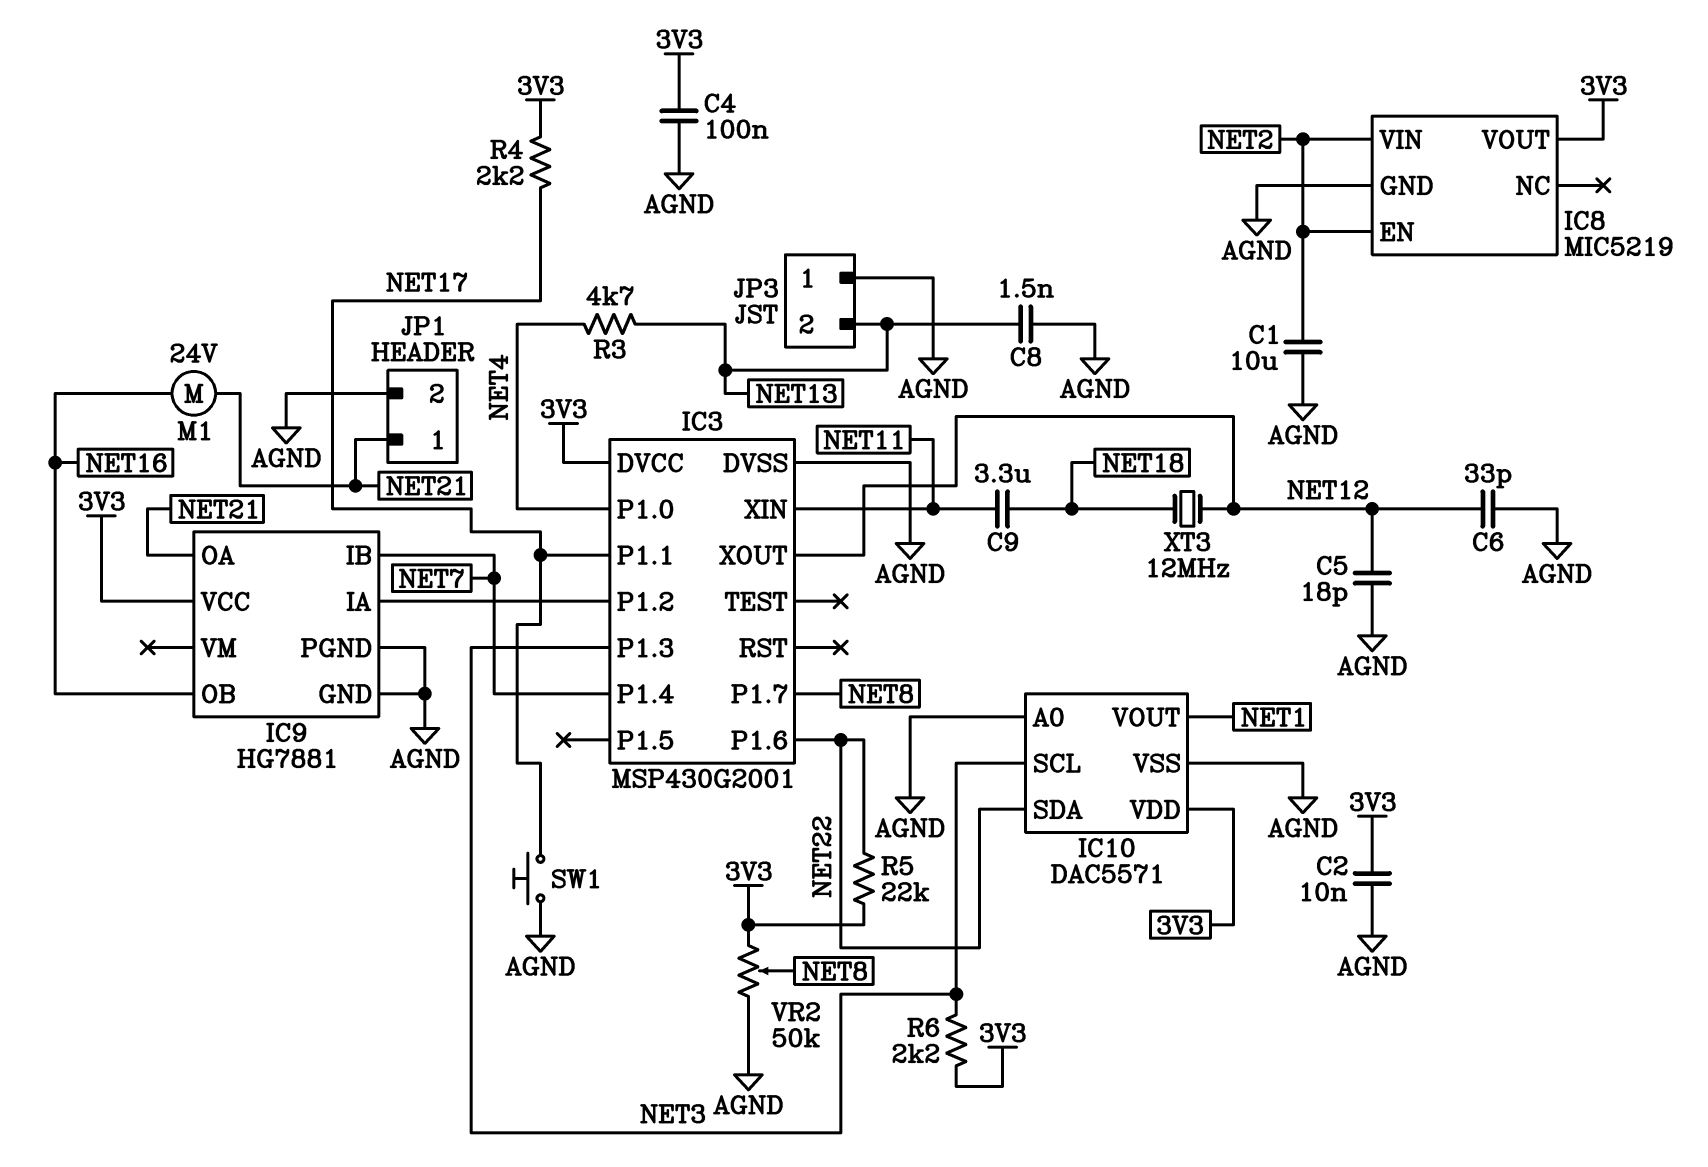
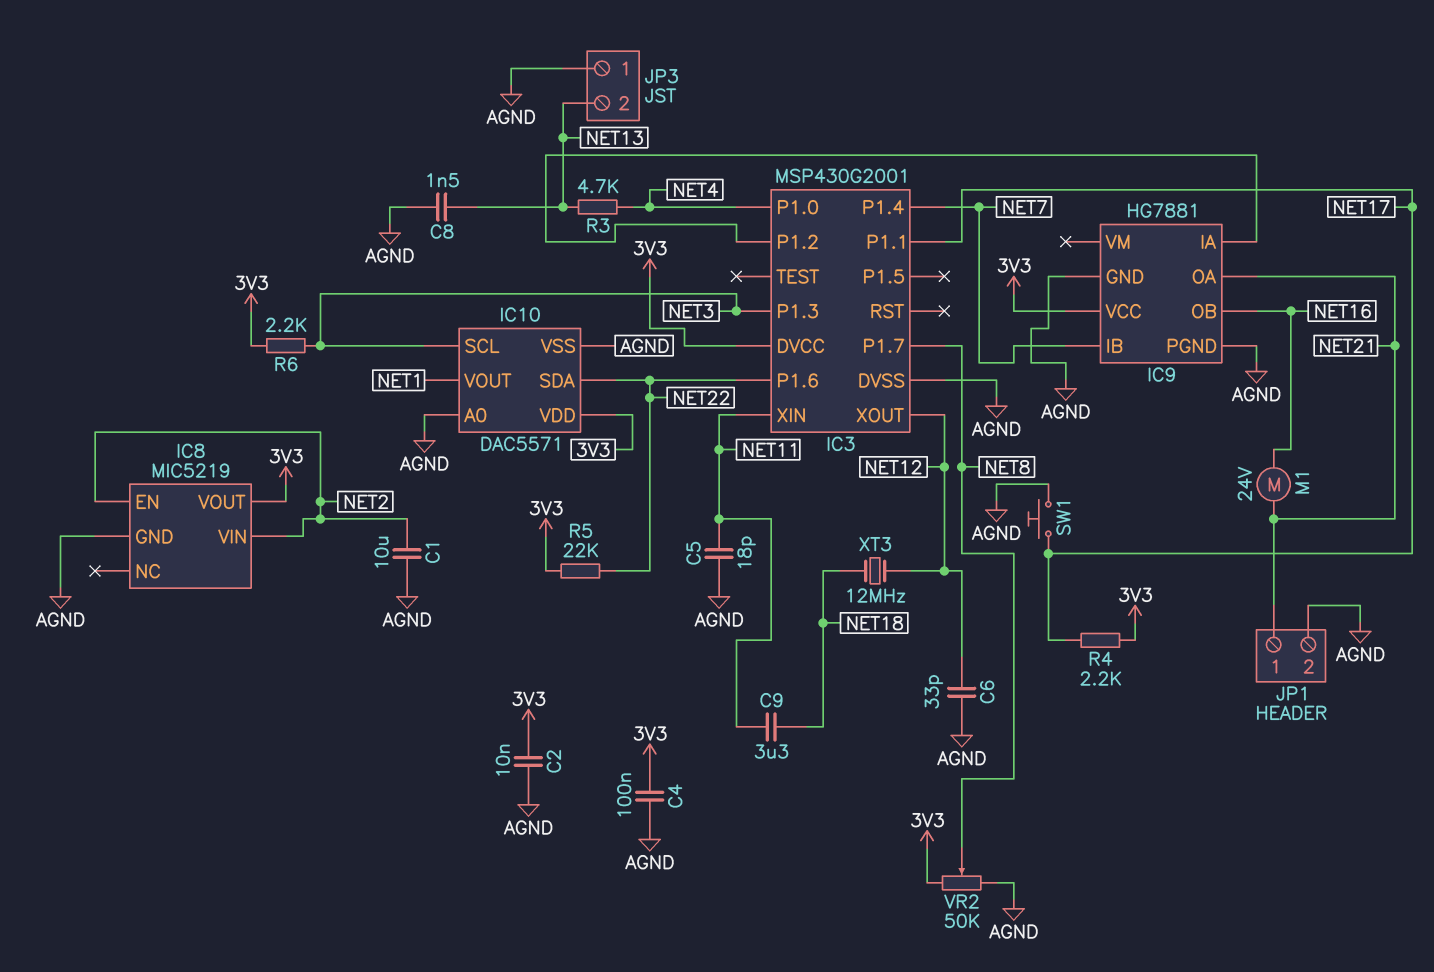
C5: 18pF (AGND, NET12) -> 18pF (AGND, NET11)

